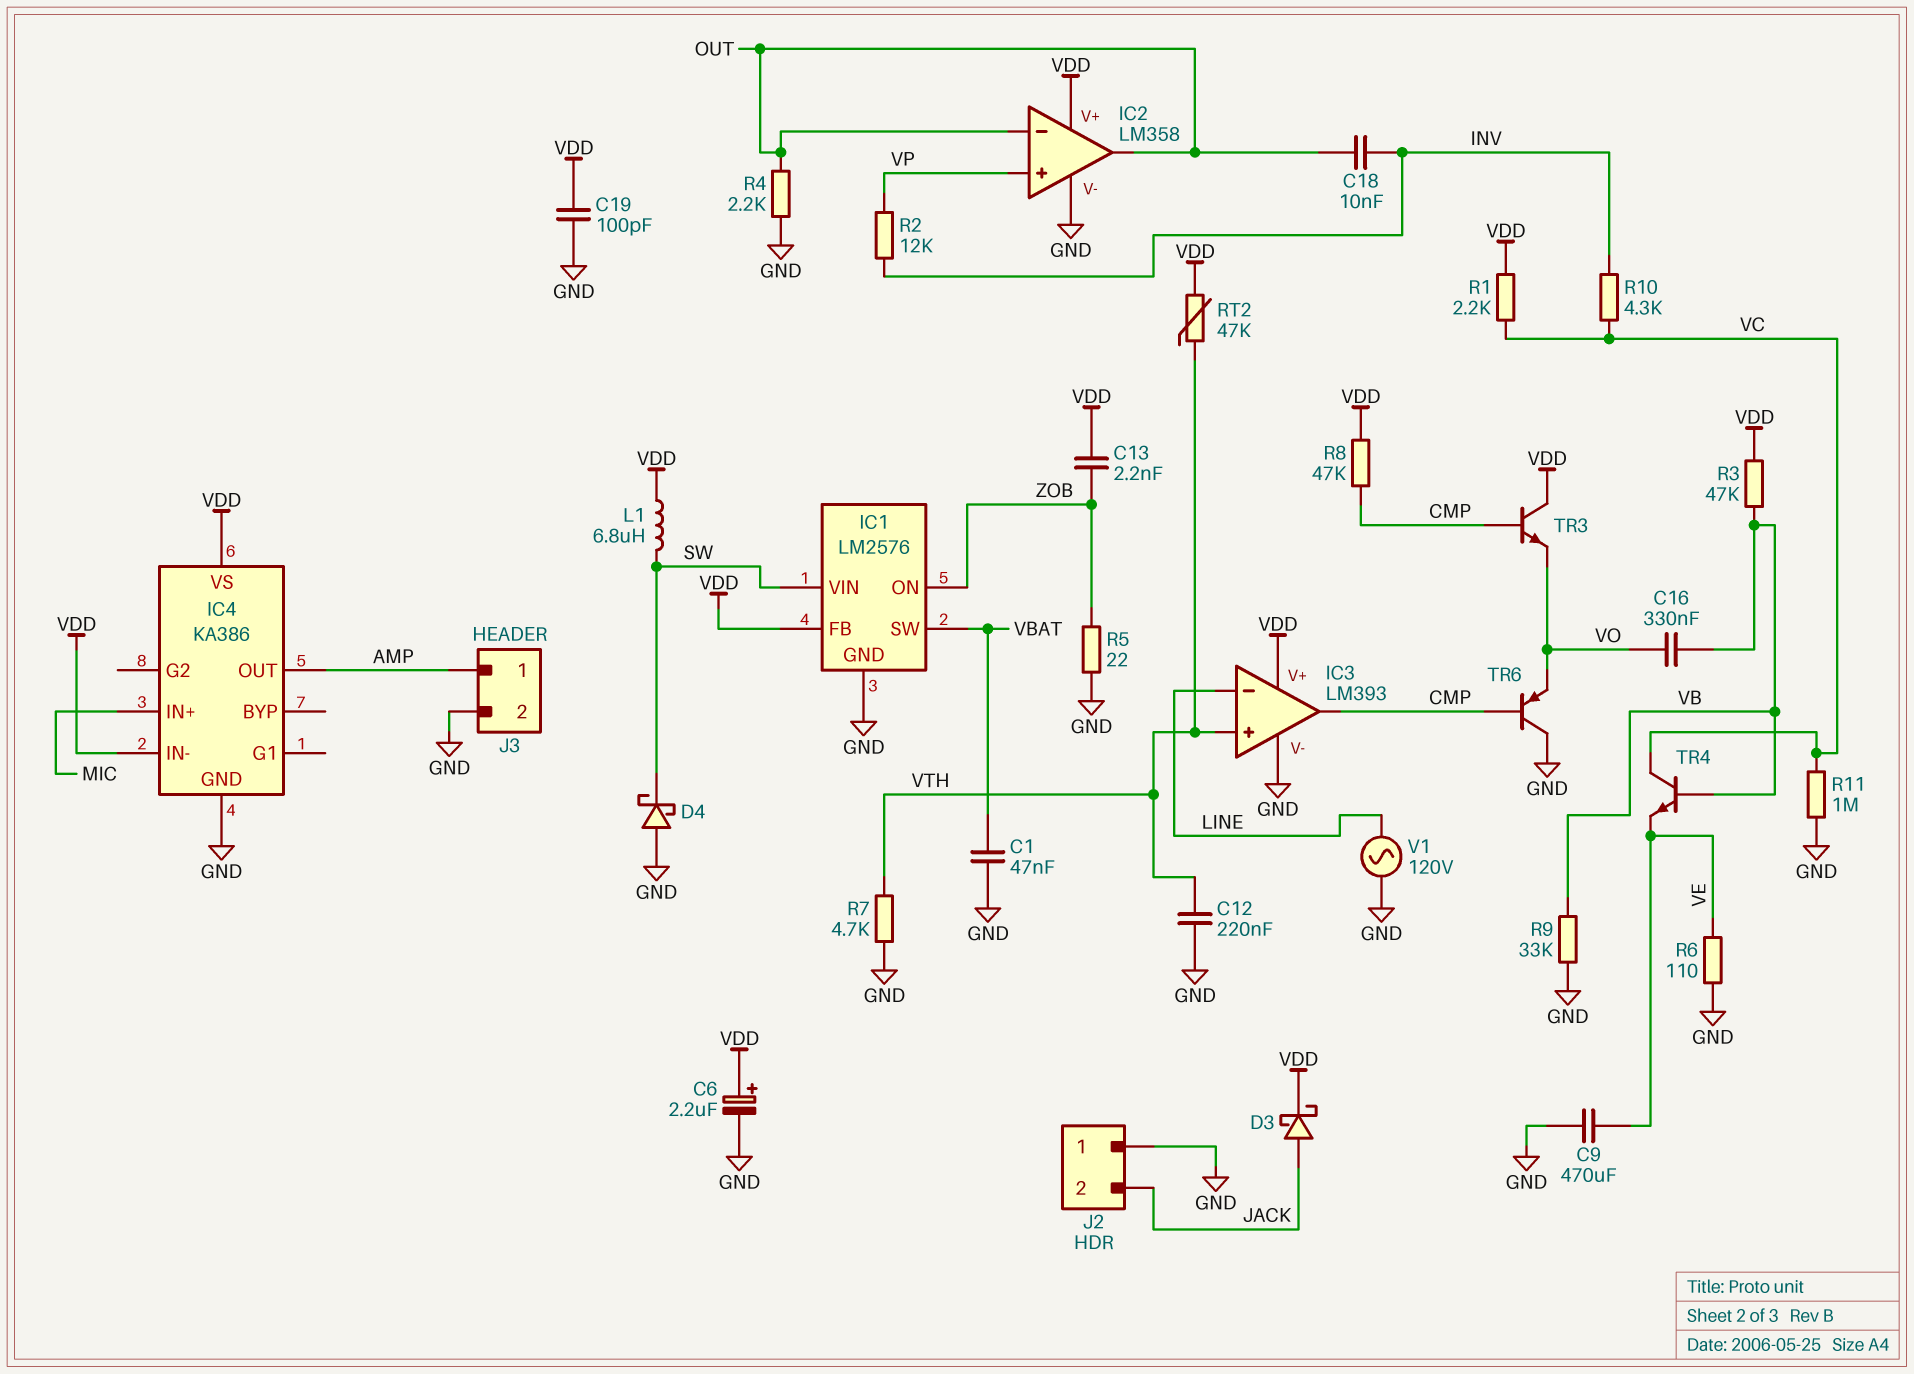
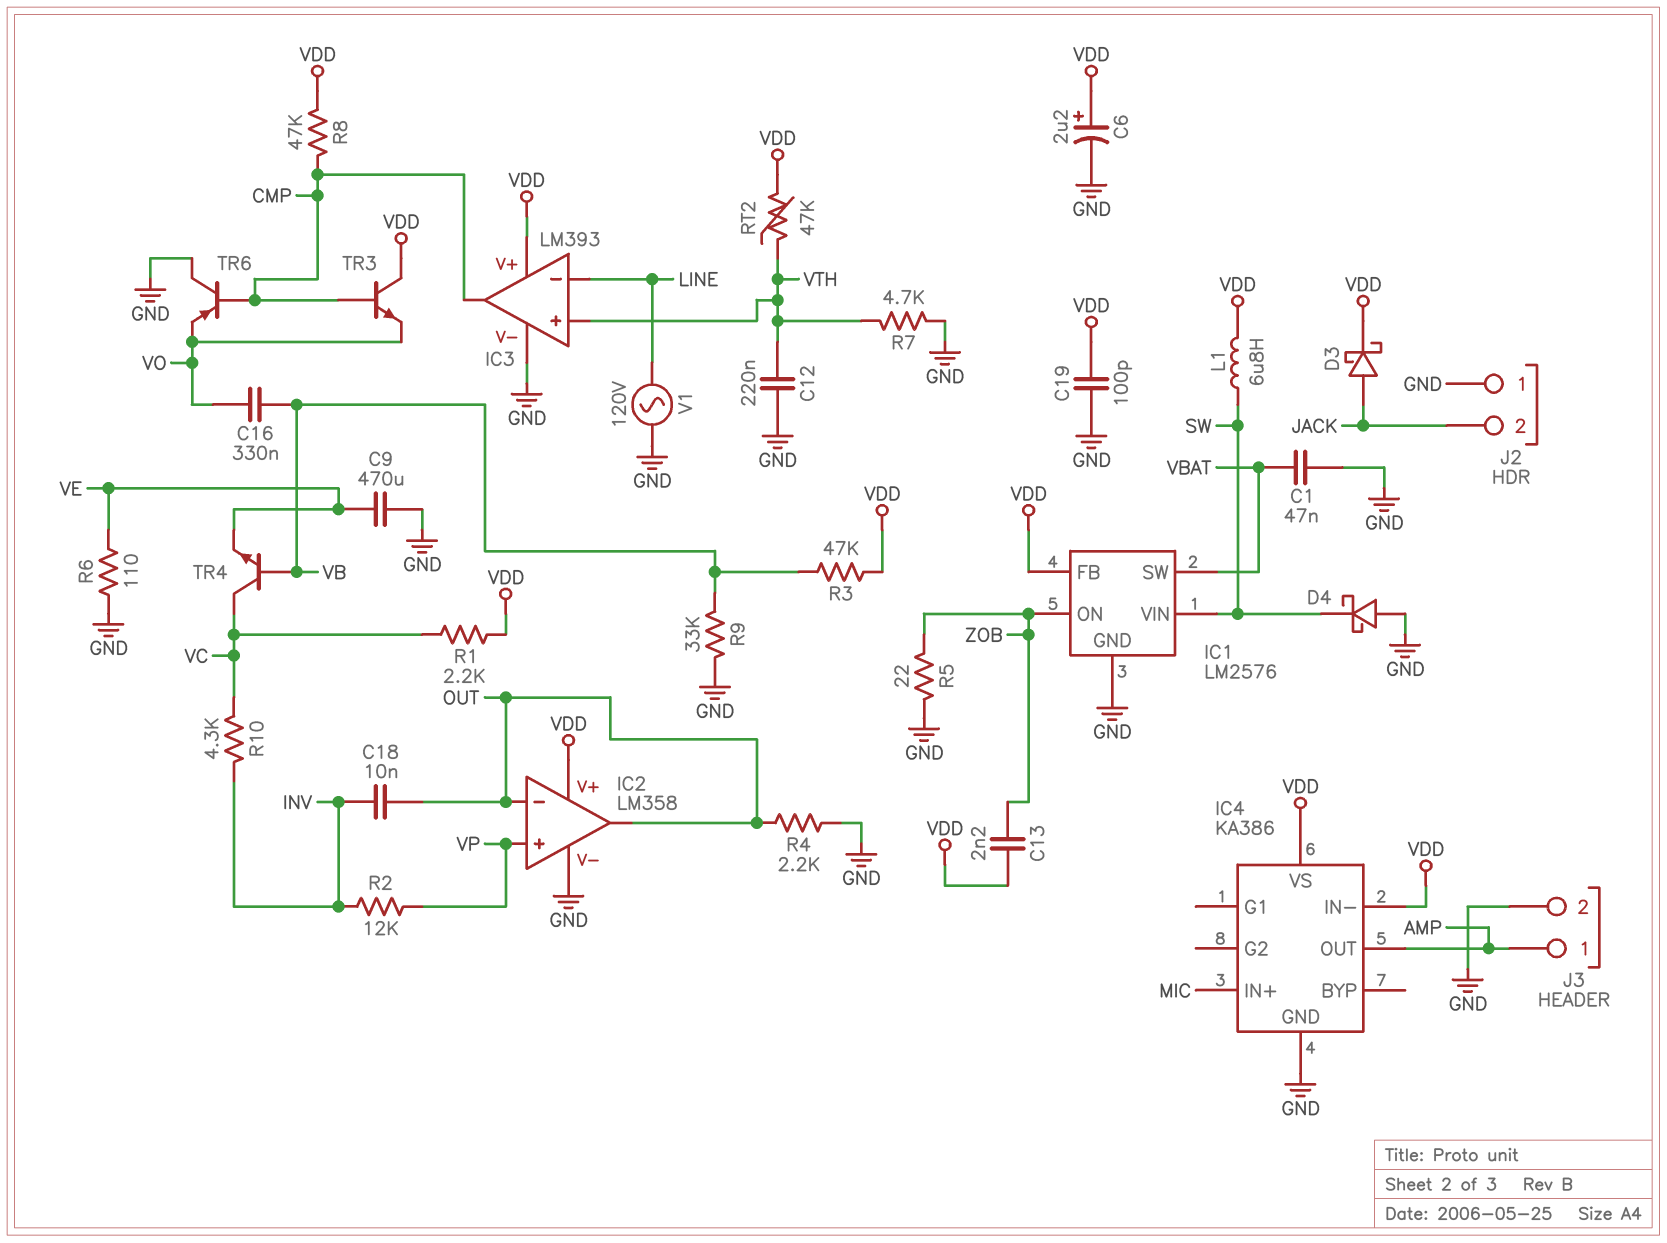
R11: 1M (GND, VC) -> none

